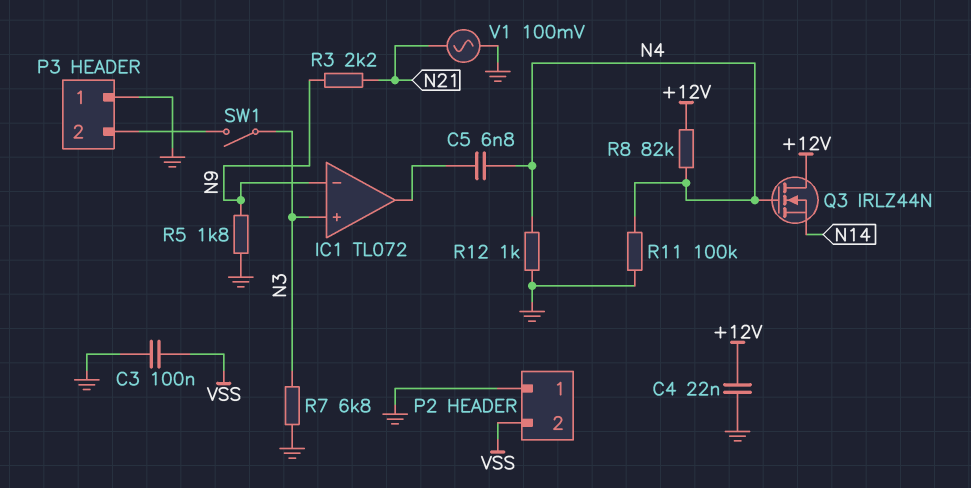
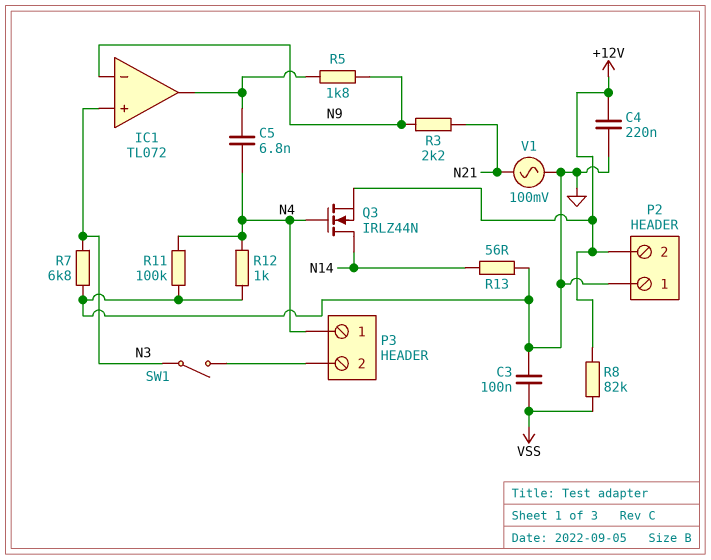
C4: 22nF (+12V, GND) -> 220nF (+12V, GND)
P2 pin 2: VSS -> +12V
P3 pin 1: GND -> N4
Q3: NMOS IRLZ44N (G N4, D +12V, S N14) -> NMOS IRLZ44N (G N4, D N14, S +12V)
R5: 1.8k (GND, N9) -> 1.8k (IC1/out, N9)
R8: 82k (+12V, N4) -> 82k (+12V, VSS)
R13: none -> 56 (GND, N14)

